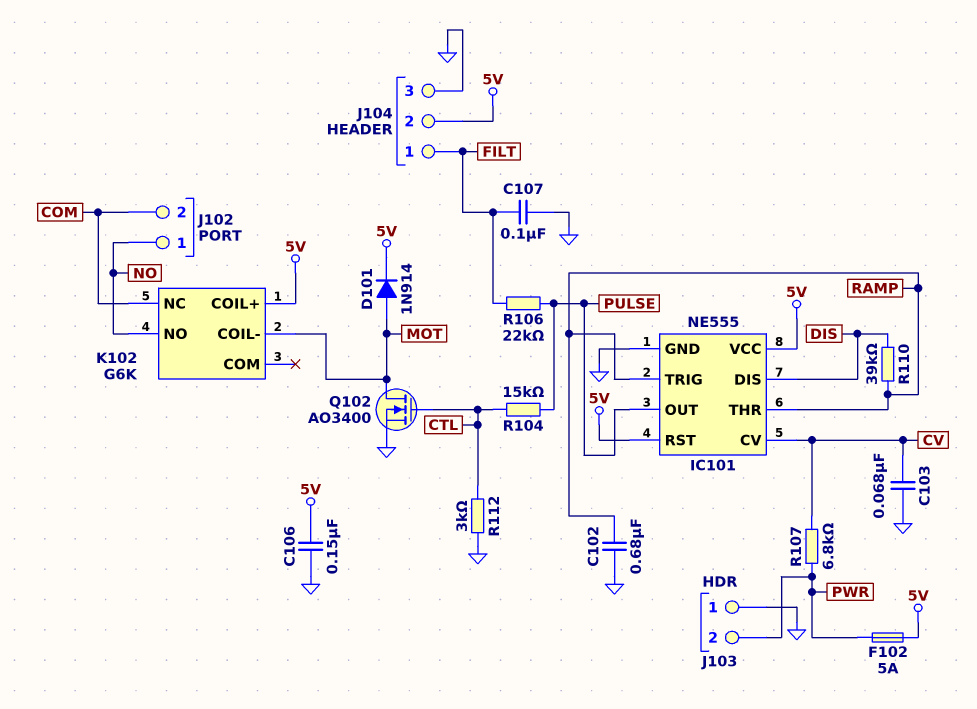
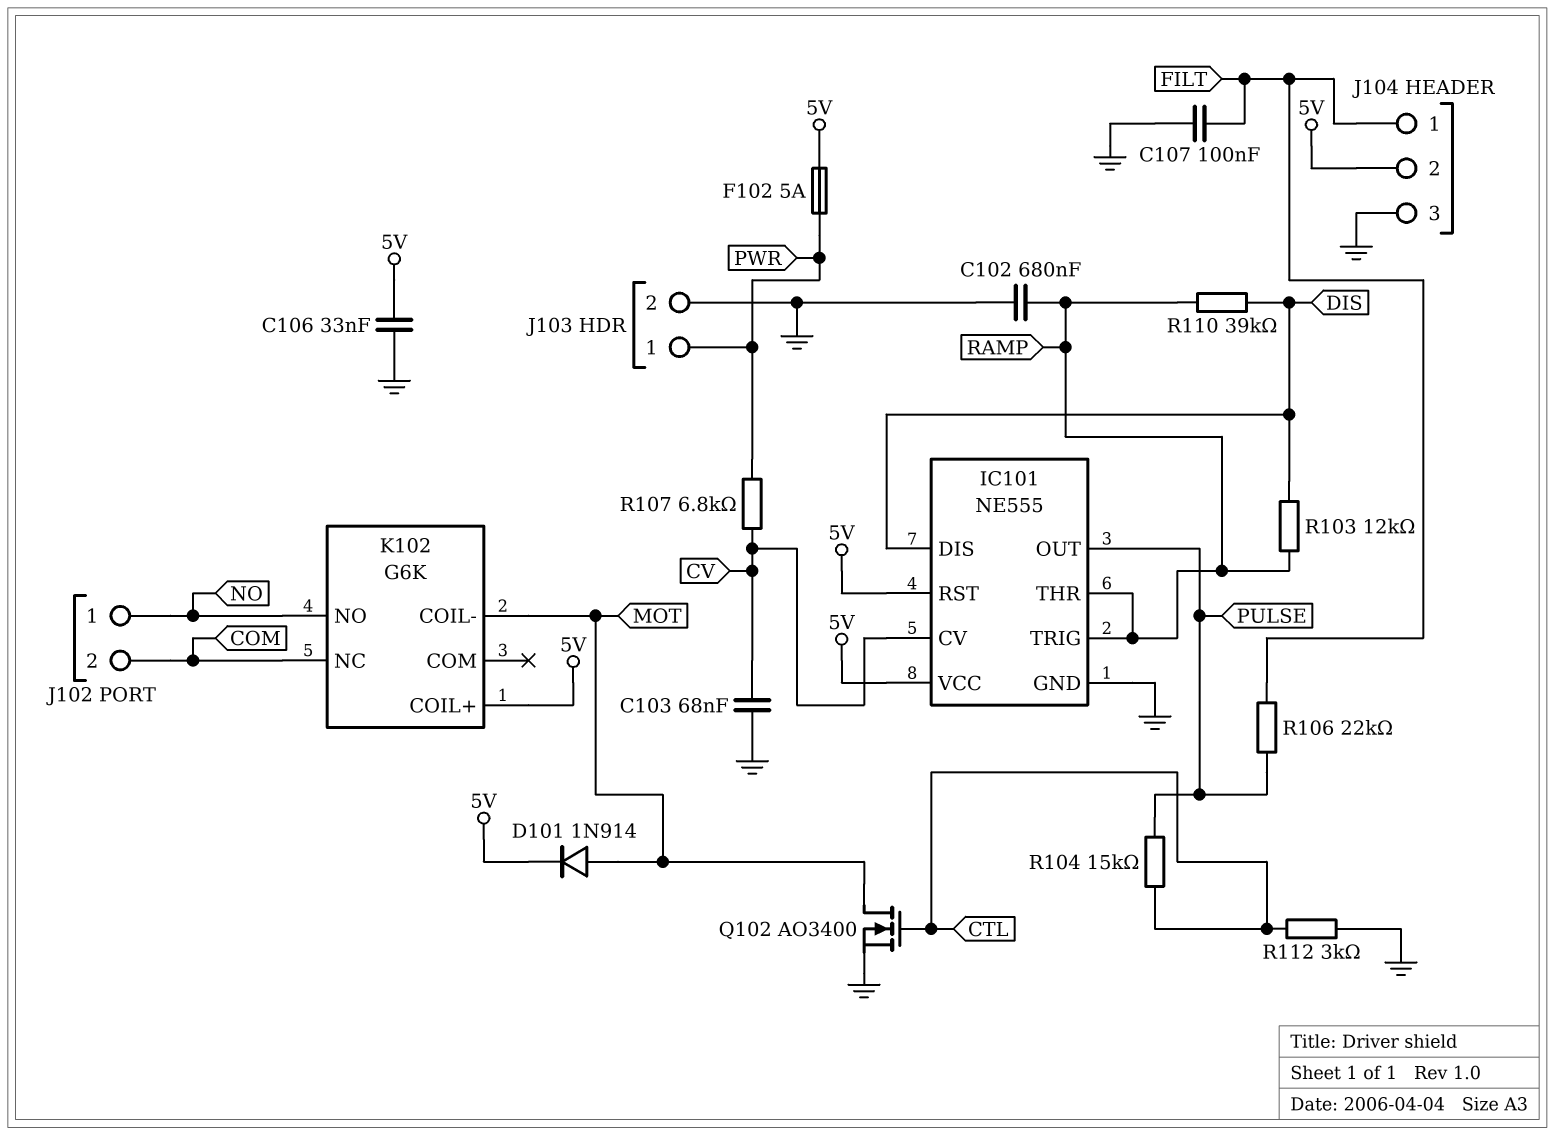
C106: 150nF (5V, GND) -> 33nF (5V, GND)
J103 pin 1: GND -> PWR
J103 pin 2: PWR -> GND
R103: none -> 12k (DIS, RAMP)

